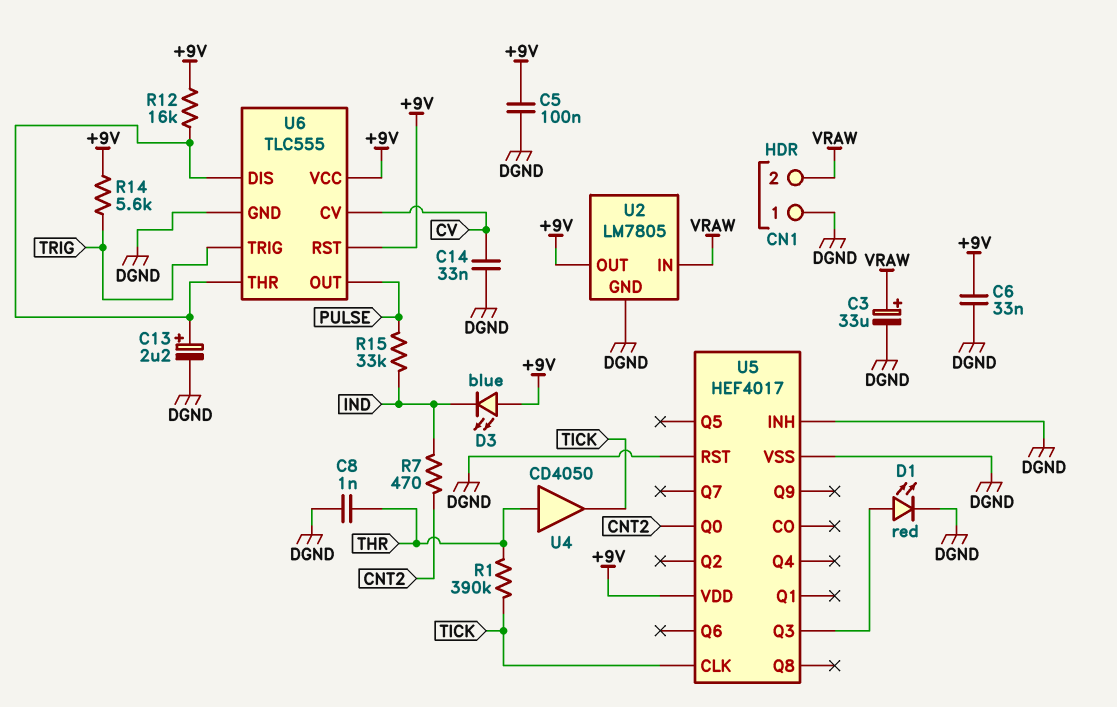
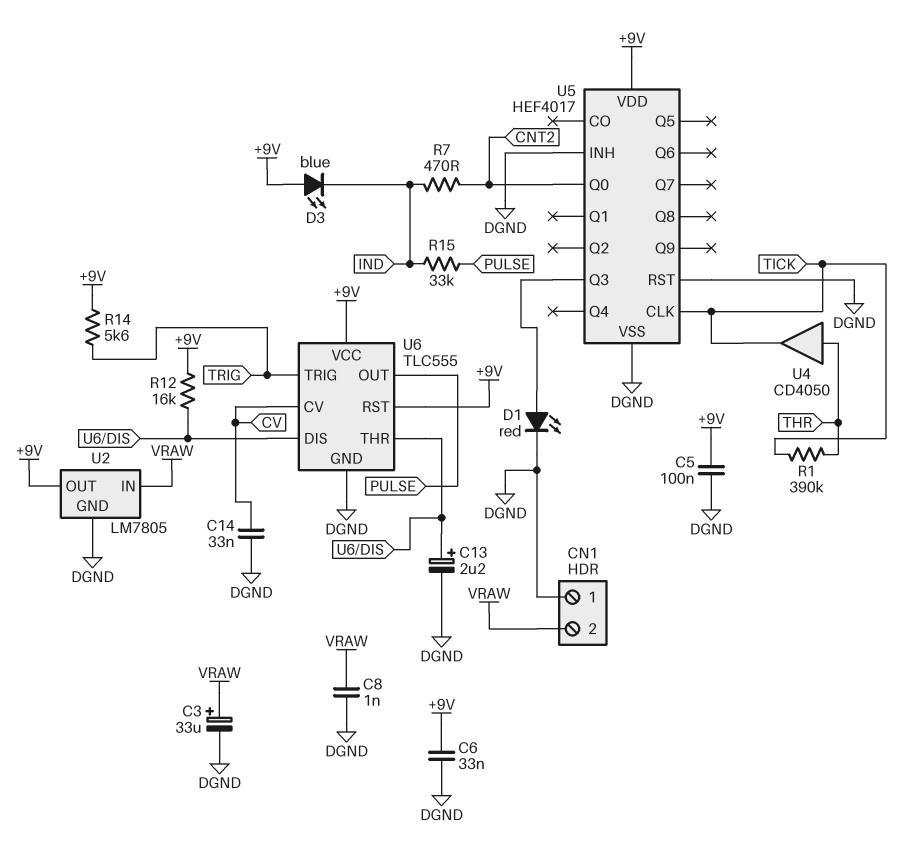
C8: 1nF (DGND, THR) -> 1nF (DGND, VRAW)

